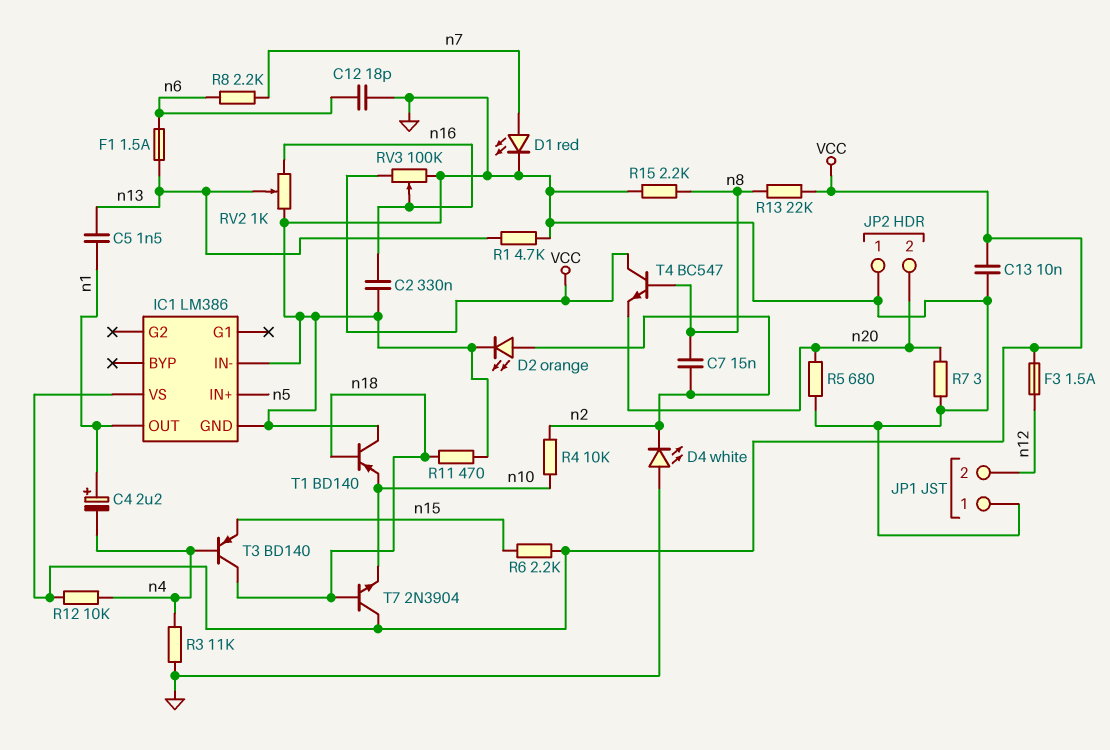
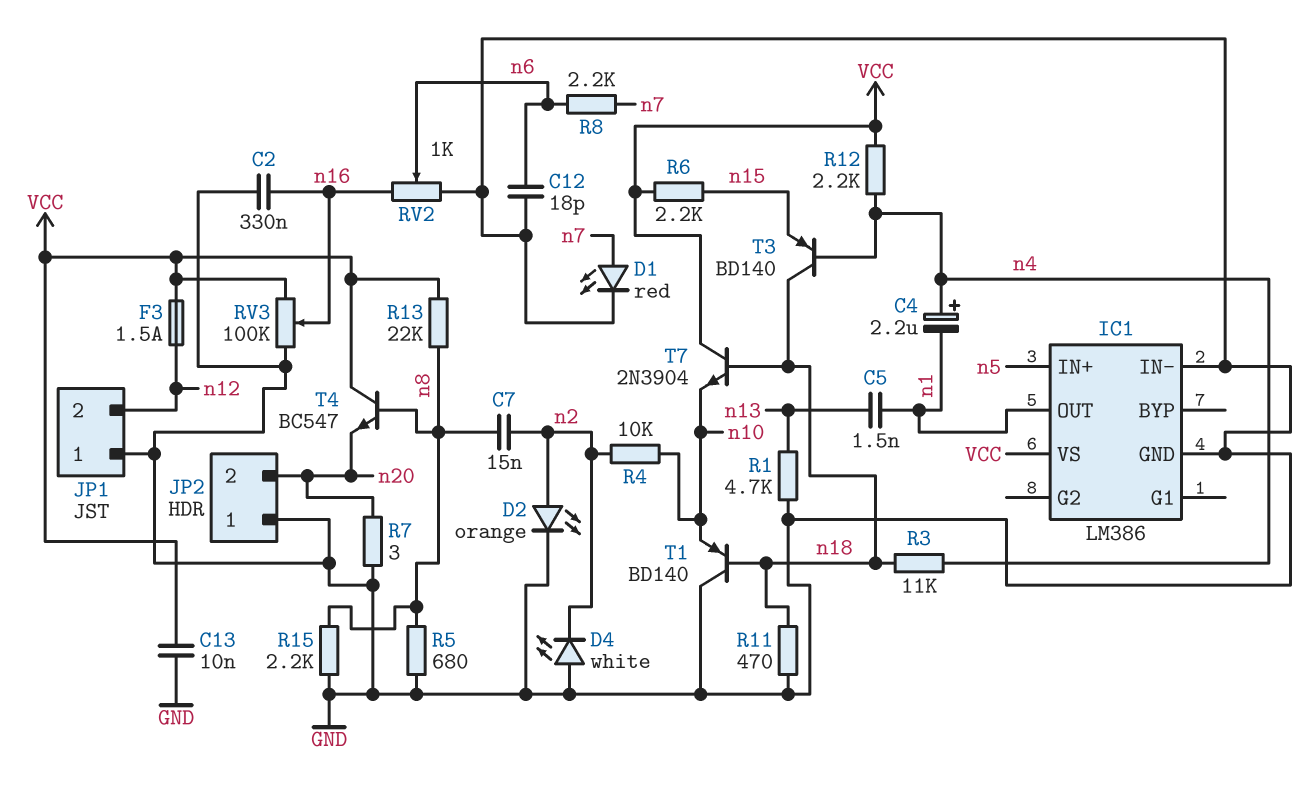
C4: 2.2uF (plus n1, minus n4) -> 2.2uF (plus n4, minus n1)
F1: 1.5A (n6, n13) -> none
R3: 11k (GND, n4) -> 11k (n4, n18)
R5: 680 (GND, n20) -> 680 (GND, n8)
R12: 10k (VCC, n4) -> 2.2k (VCC, n4)
RV2: 1k (GND, n16, wiper n13) -> 1k (GND, n16, wiper n6)

